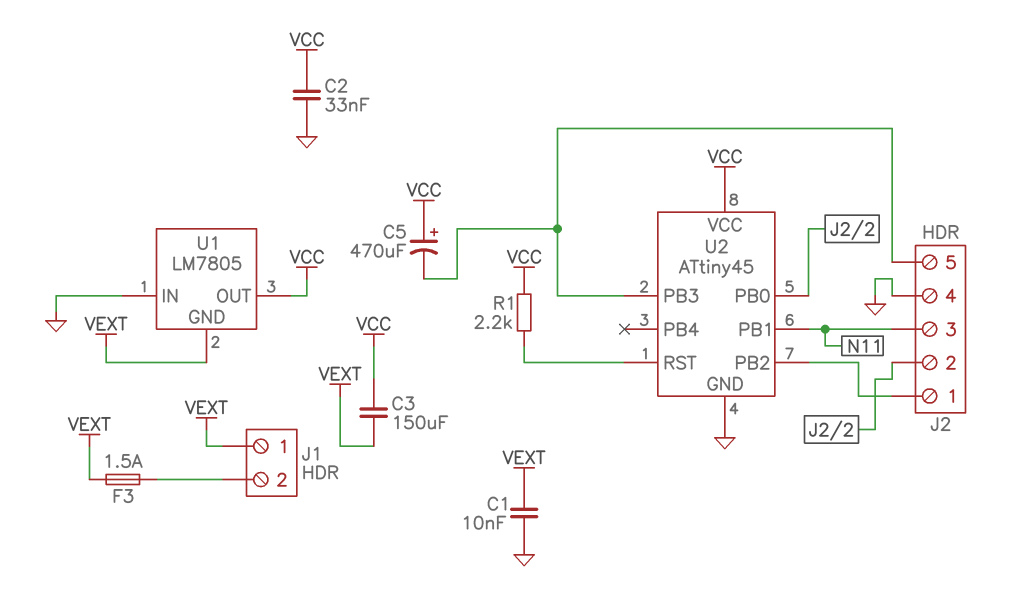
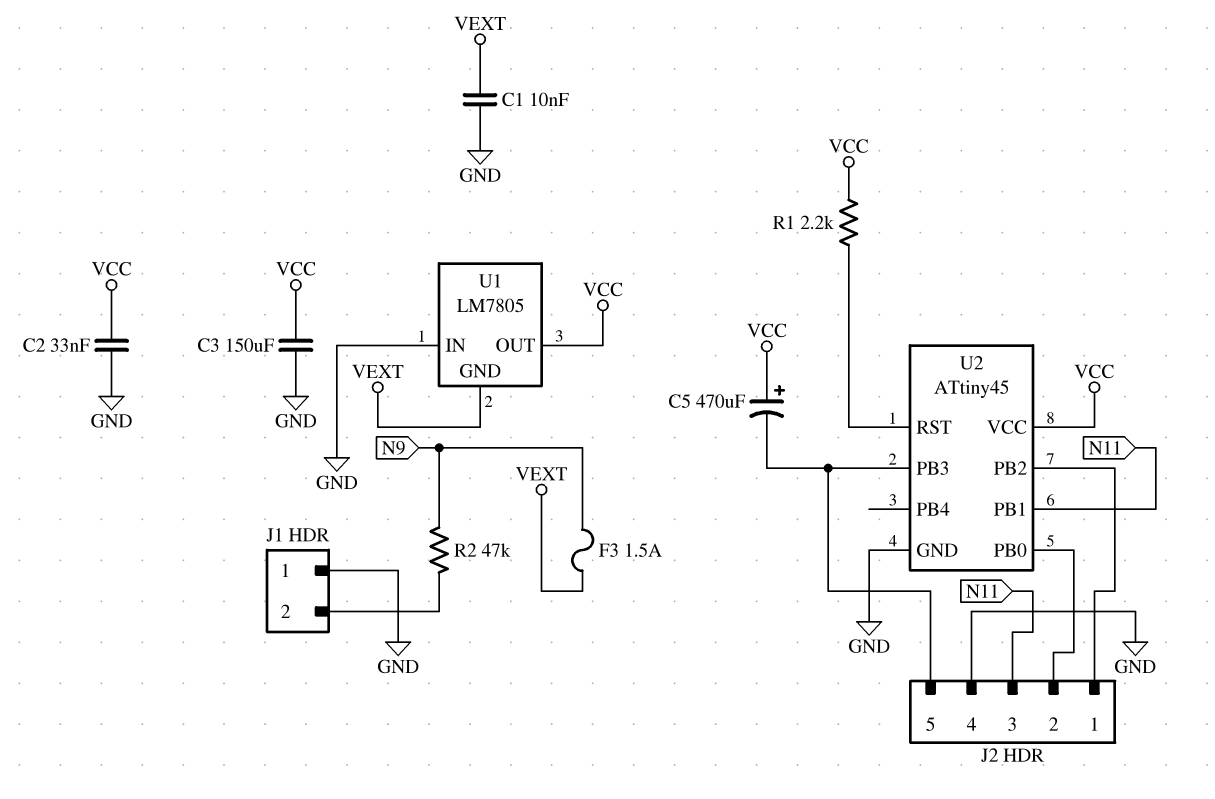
C3: 150uF (VCC, VEXT) -> 150uF (GND, VCC)
F3: 1.5A (J1/2, VEXT) -> 1.5A (N9, VEXT)
J1 pin 1: VEXT -> GND
R2: none -> 47k (J1/2, N9)

